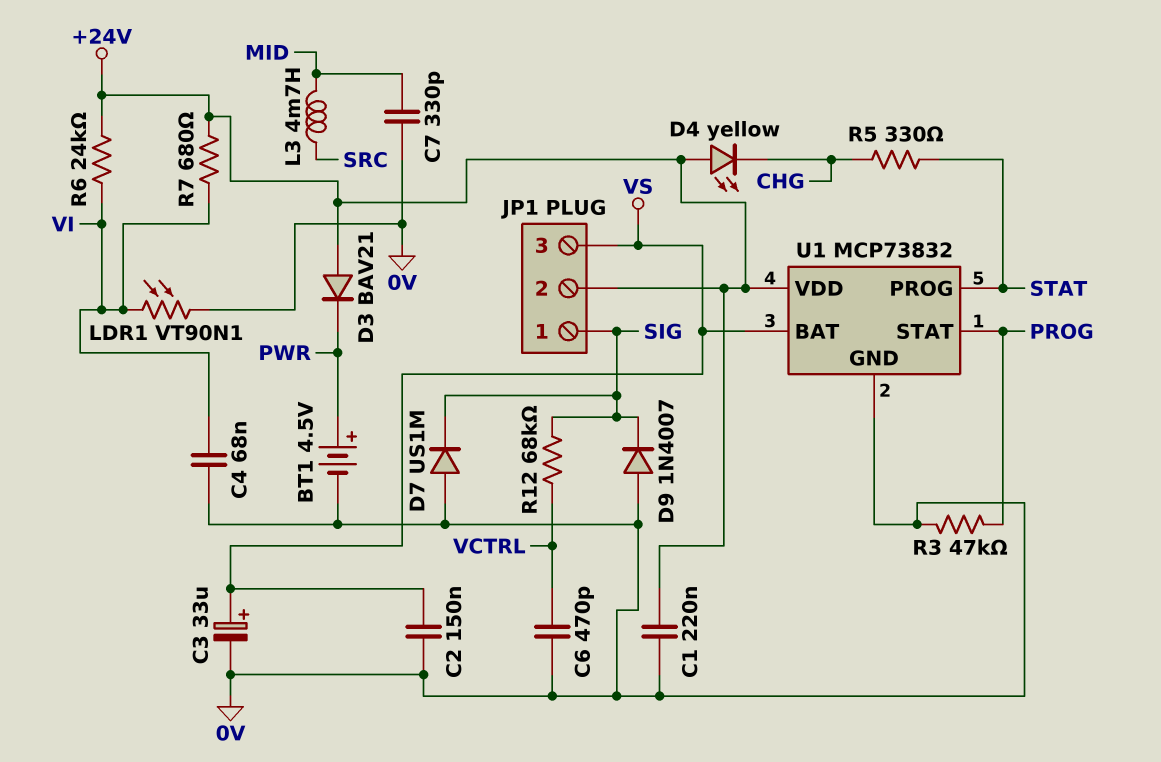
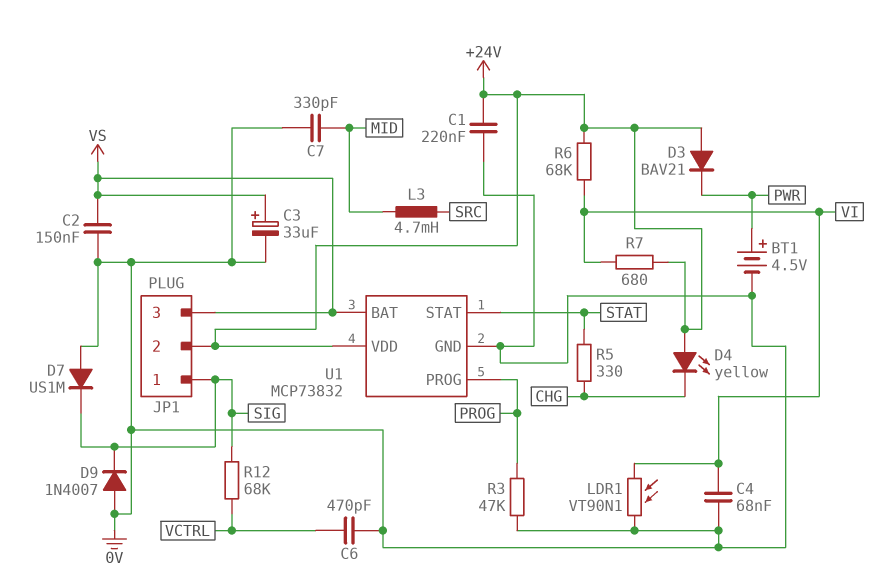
R6: 24k (+24V, VI) -> 68k (+24V, VI)
U1 pin PROG: STAT -> PROG
U1 pin STAT: PROG -> STAT

